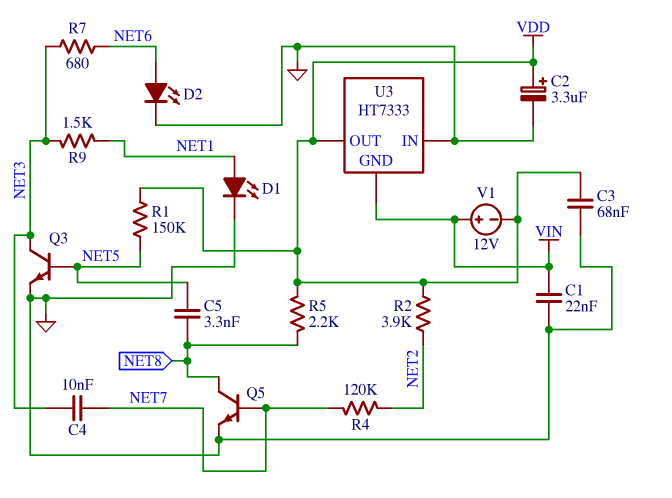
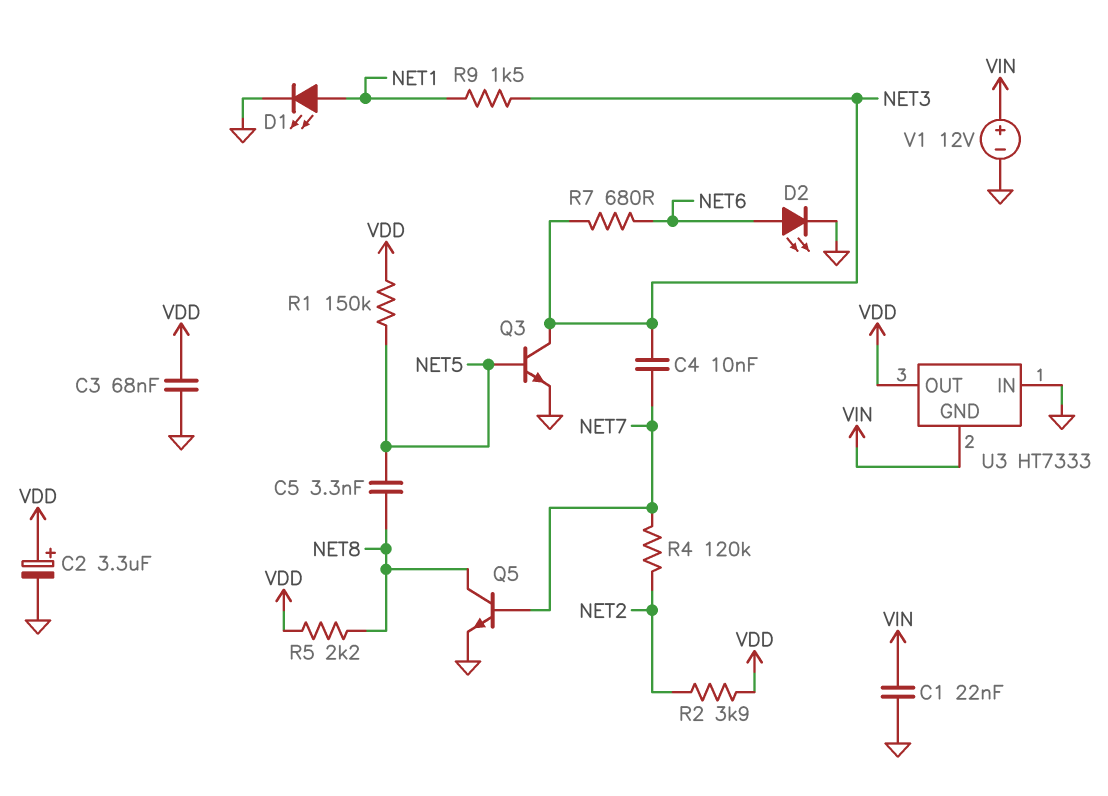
V1: 12V (plus VIN, minus VDD) -> 12V (plus VIN, minus GND)

